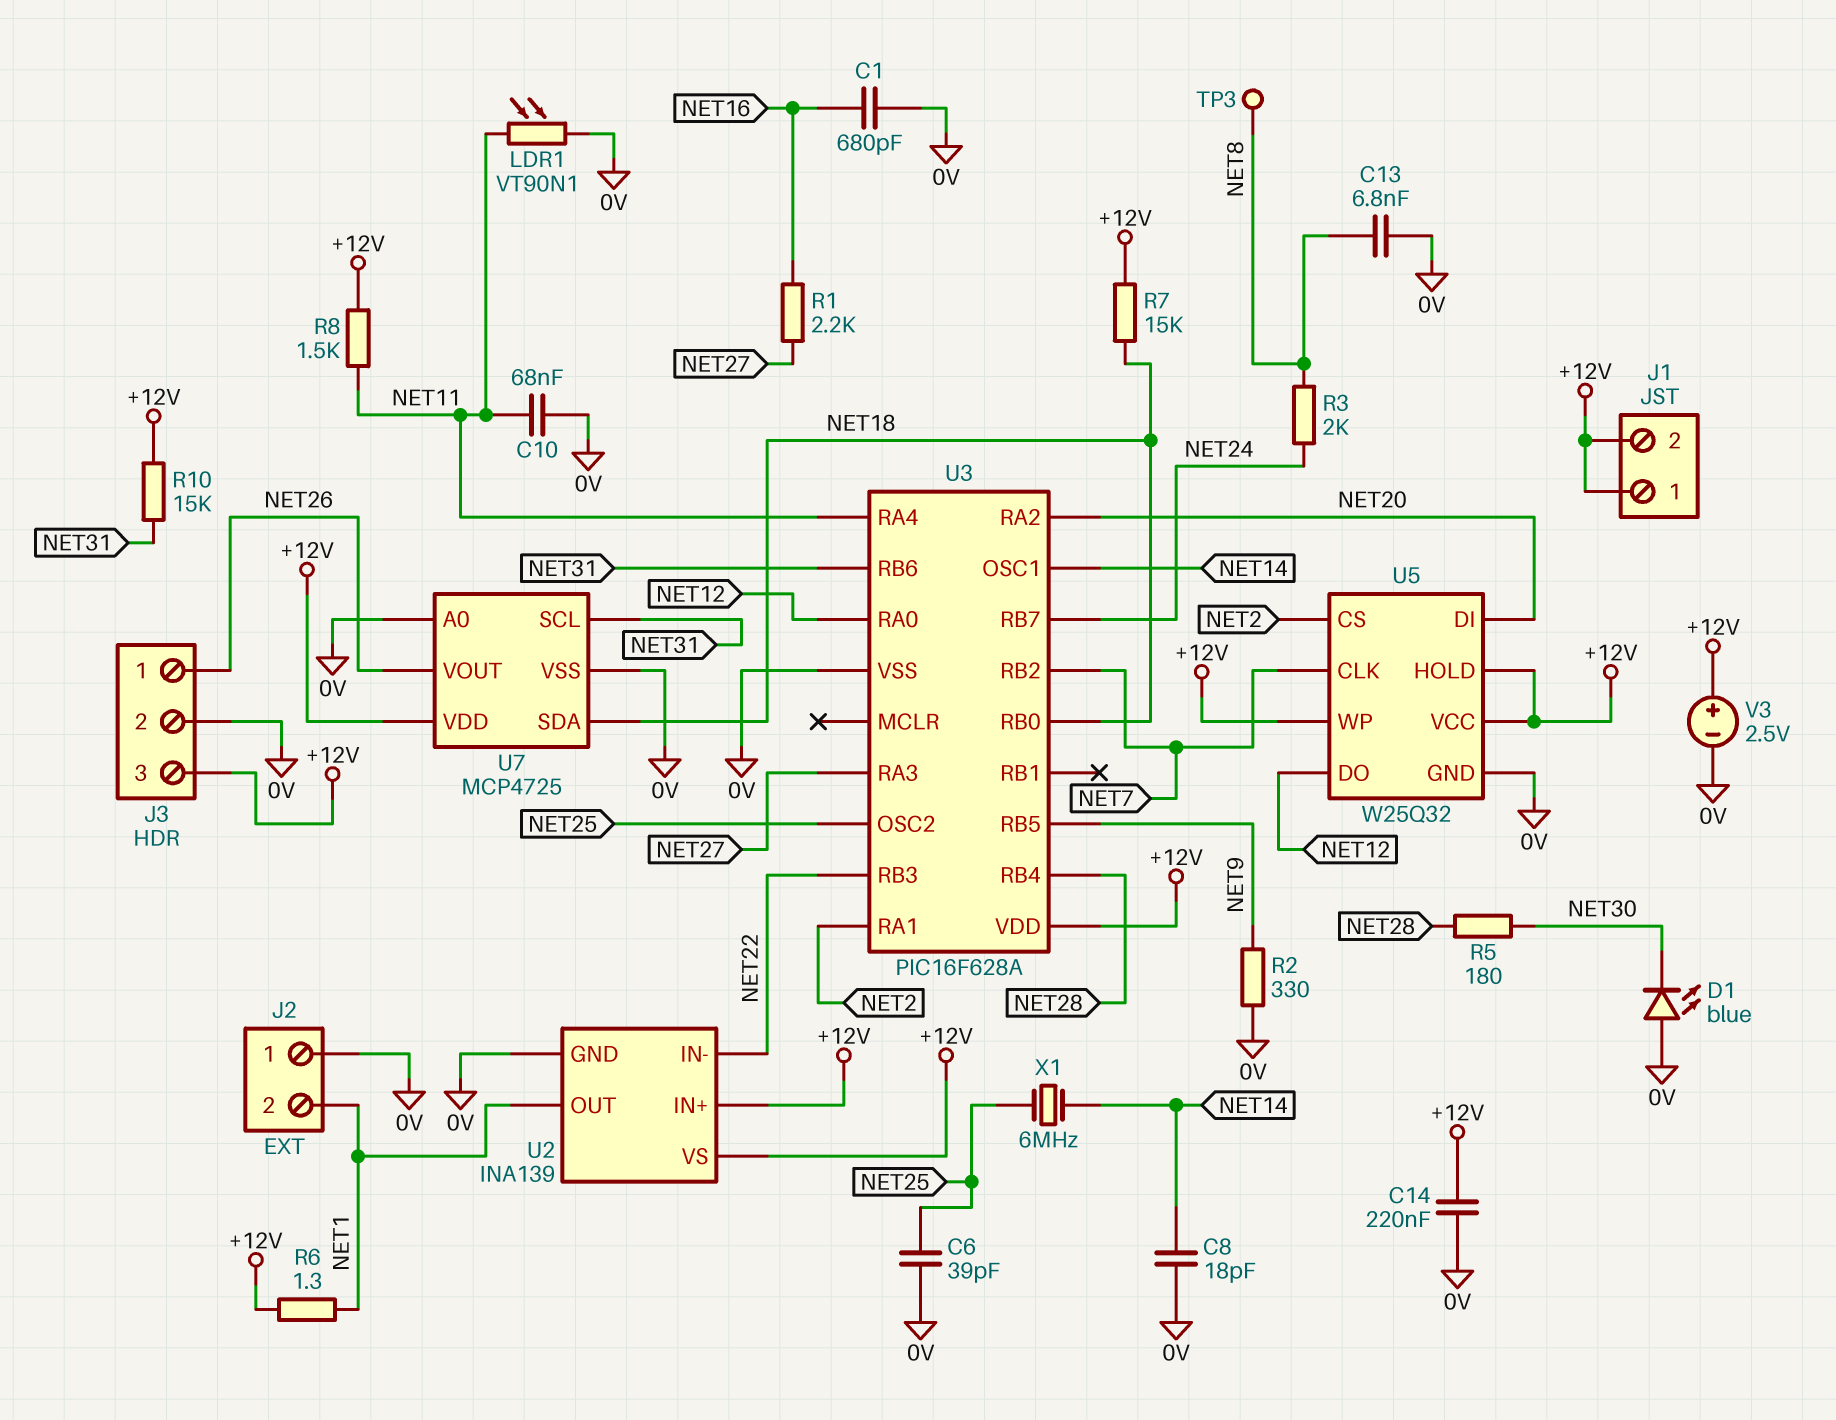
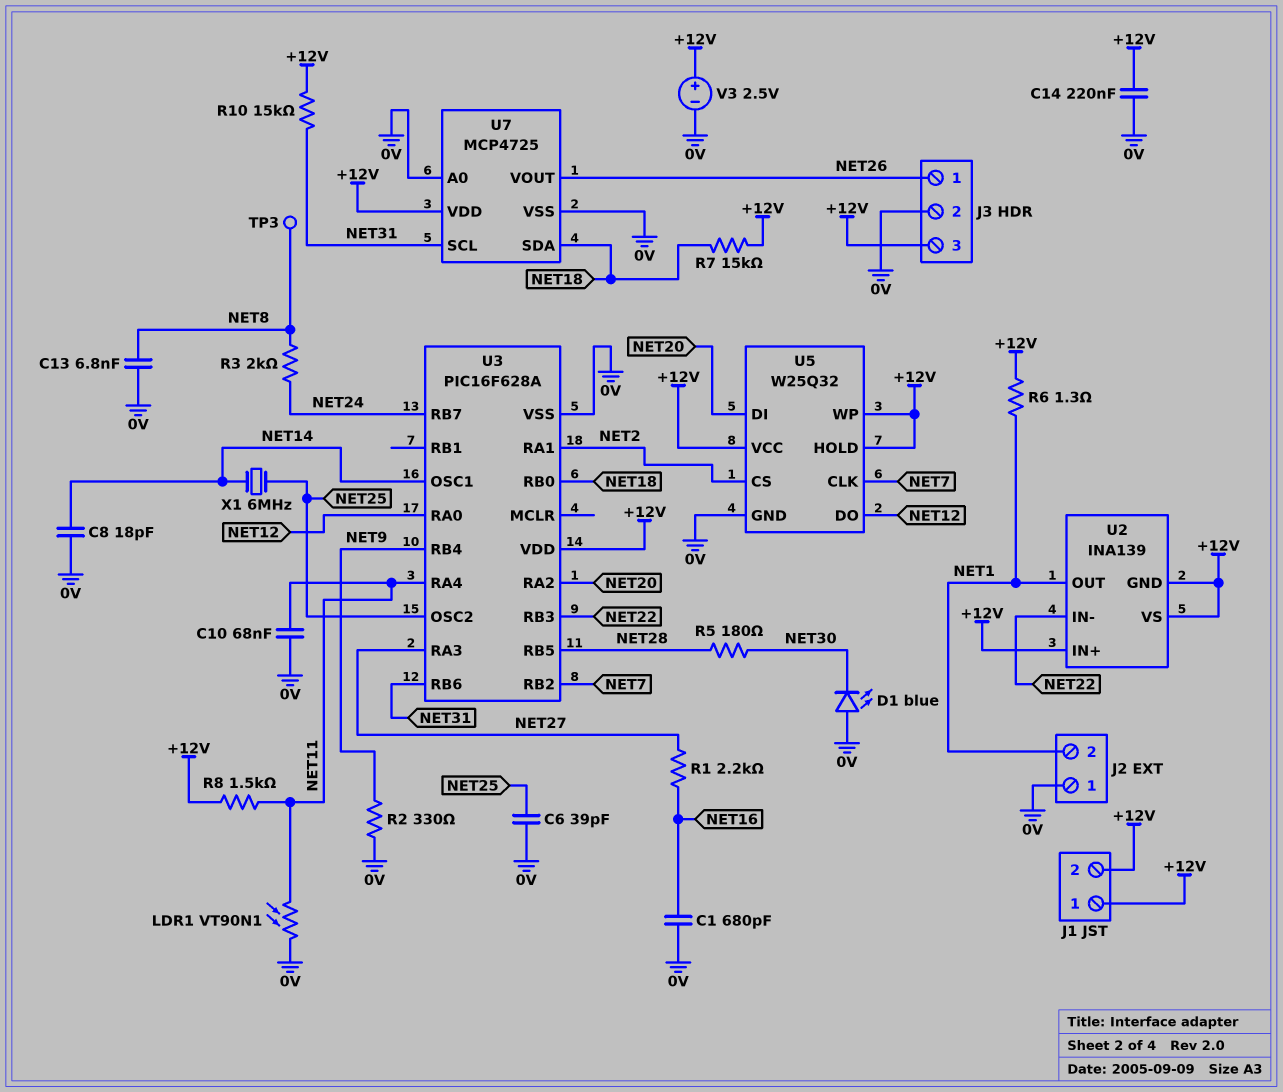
U2 pin GND: 0V -> +12V
U3 pin RB4: NET28 -> NET9
U3 pin RB5: NET9 -> NET28

